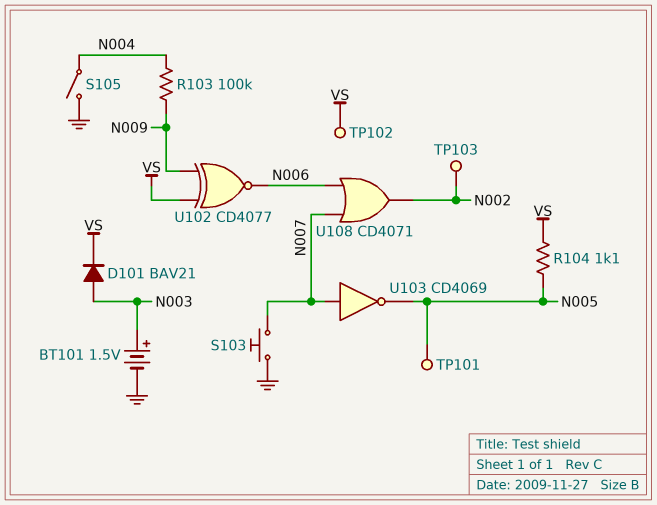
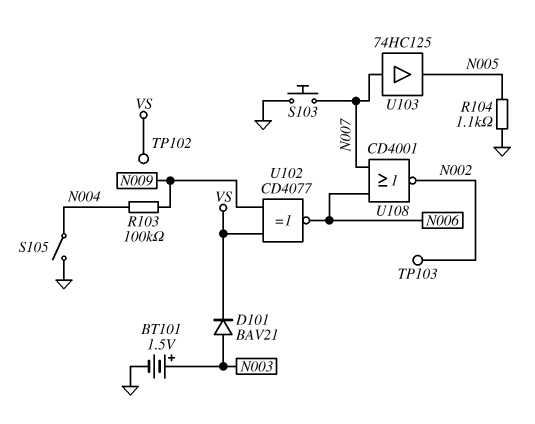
R104: 1.1k (N005, VS) -> 1.1k (GND, N005)
TP101: test point (N005) -> none
U103: NOT CD4069 (in N007, out N005) -> buffer 74HC125 (in N007, out N005)
U108: OR CD4071 (in N006, in N007, out N002) -> NOR CD4001 (in N006, in N007, out N002)

